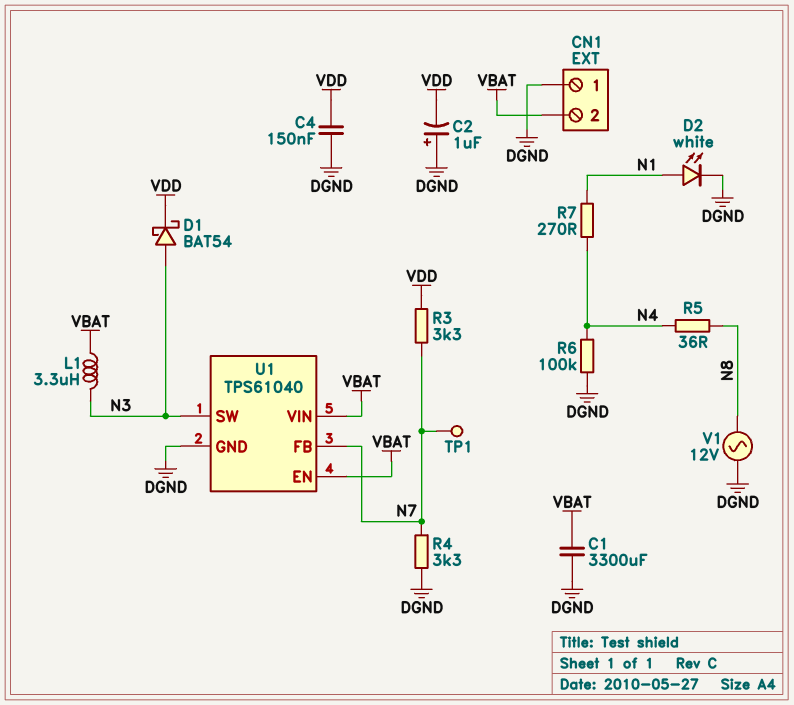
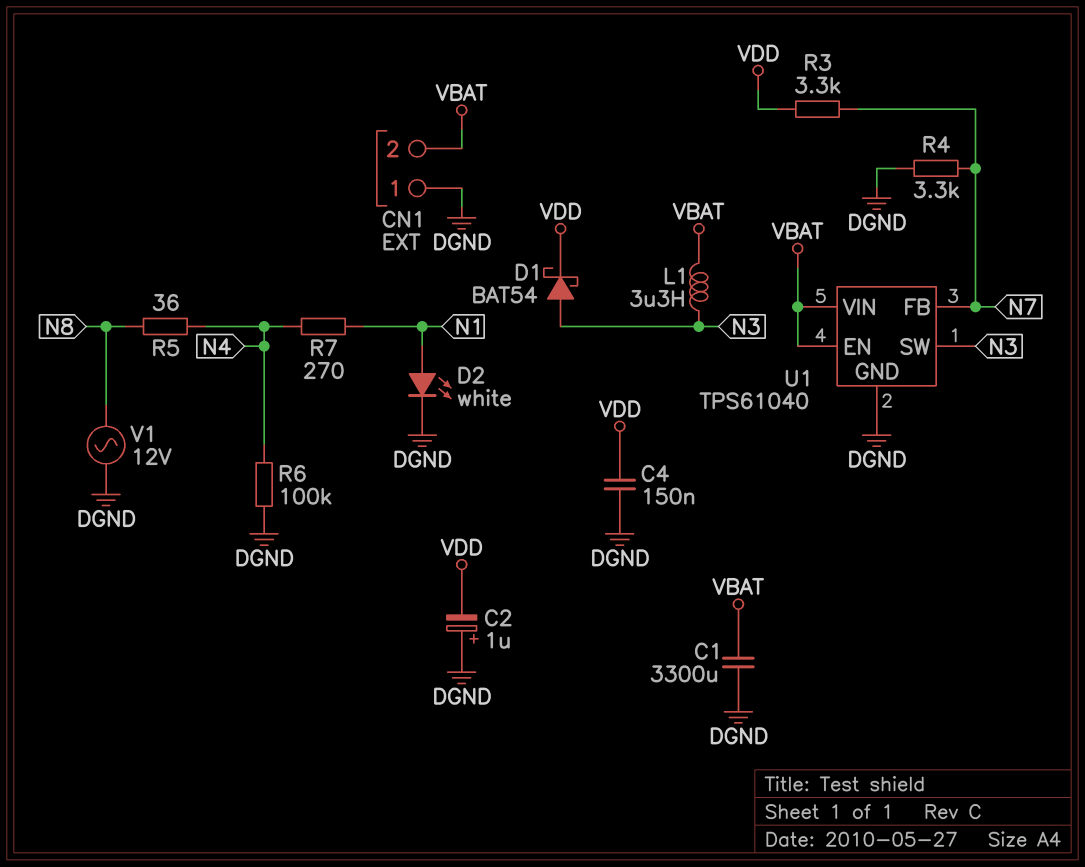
TP1: test point (N7) -> none

